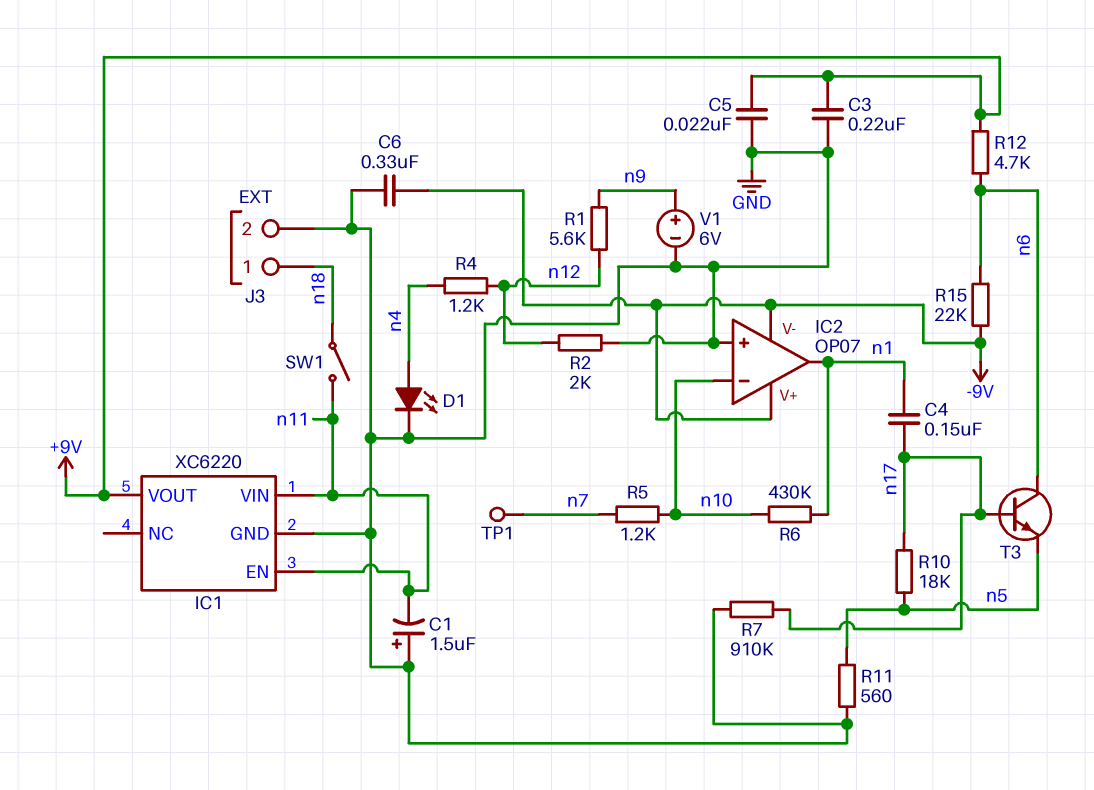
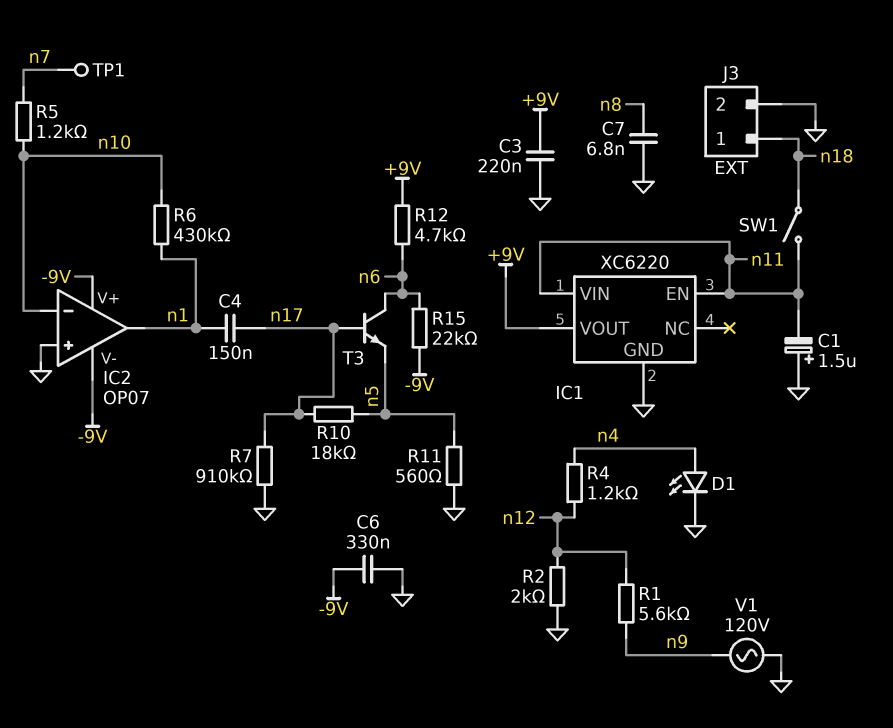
C5: 22nF (+9V, GND) -> none
C7: none -> 6.8nF (GND, n8)
V1: 6V (plus n9, minus GND) -> AC 120V (GND, n9)

